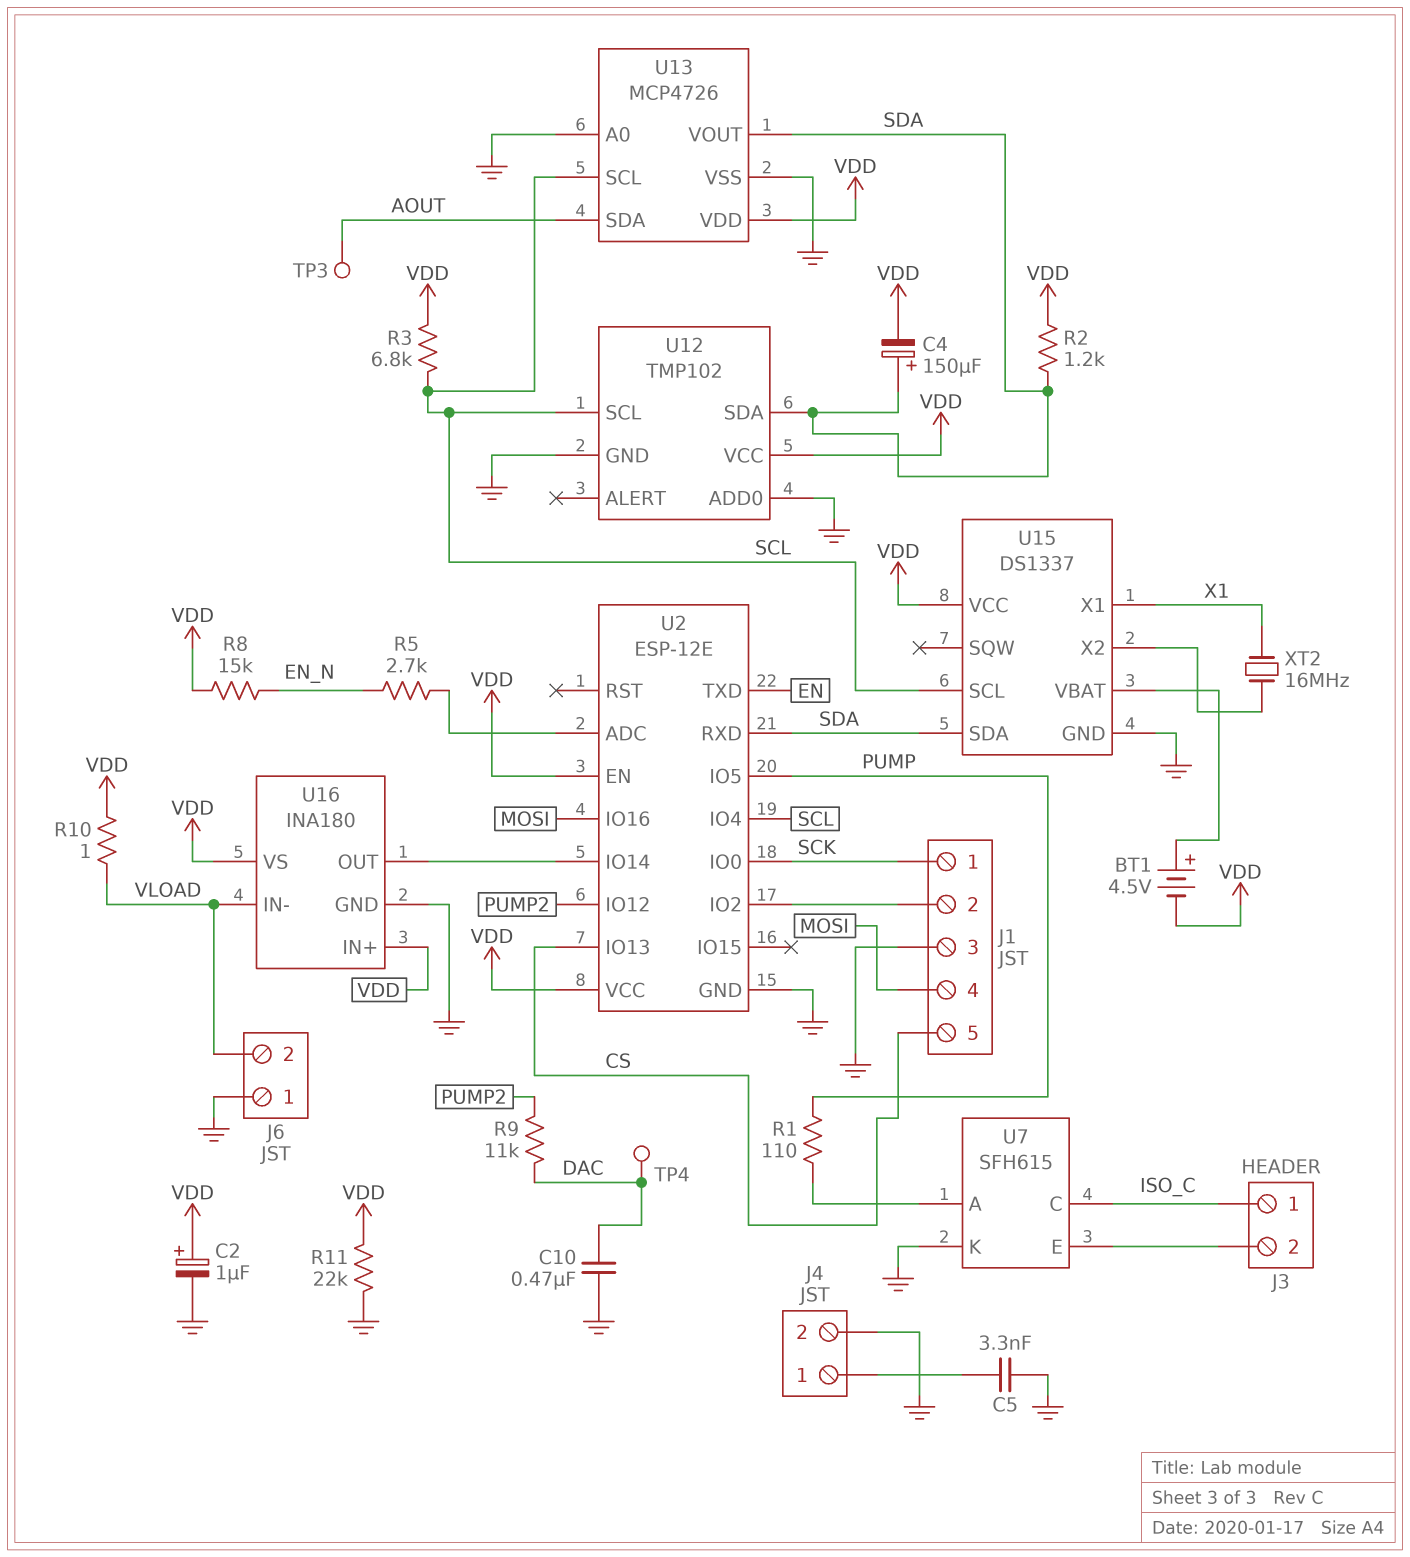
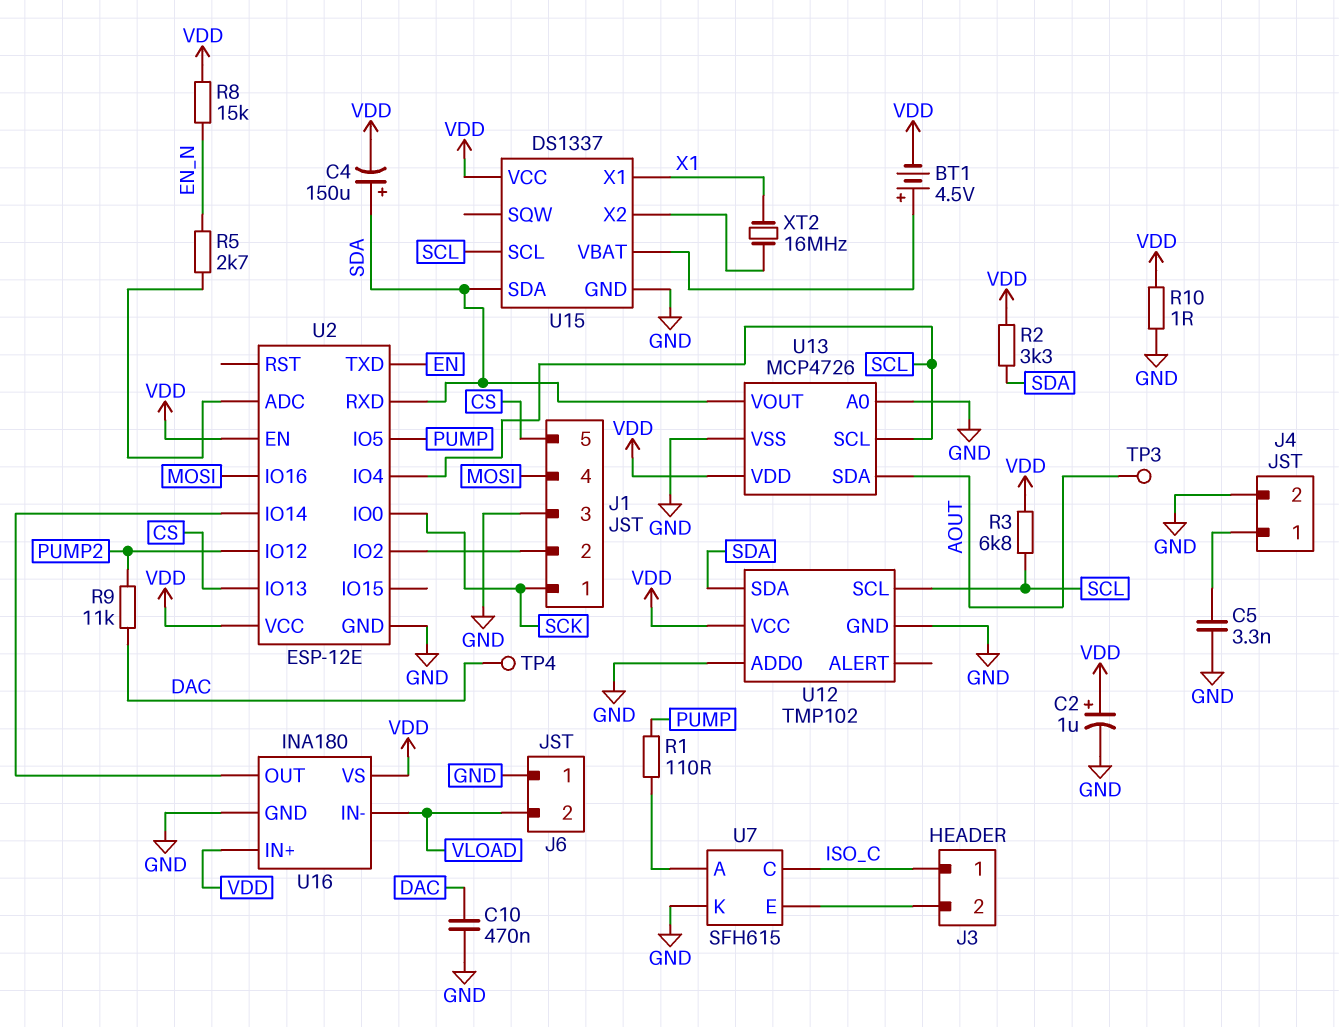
R2: 1.2k (SDA, VDD) -> 3.3k (SDA, VDD)
R10: 1 (VDD, VLOAD) -> 1 (GND, VDD)
R11: 22k (GND, VDD) -> none

